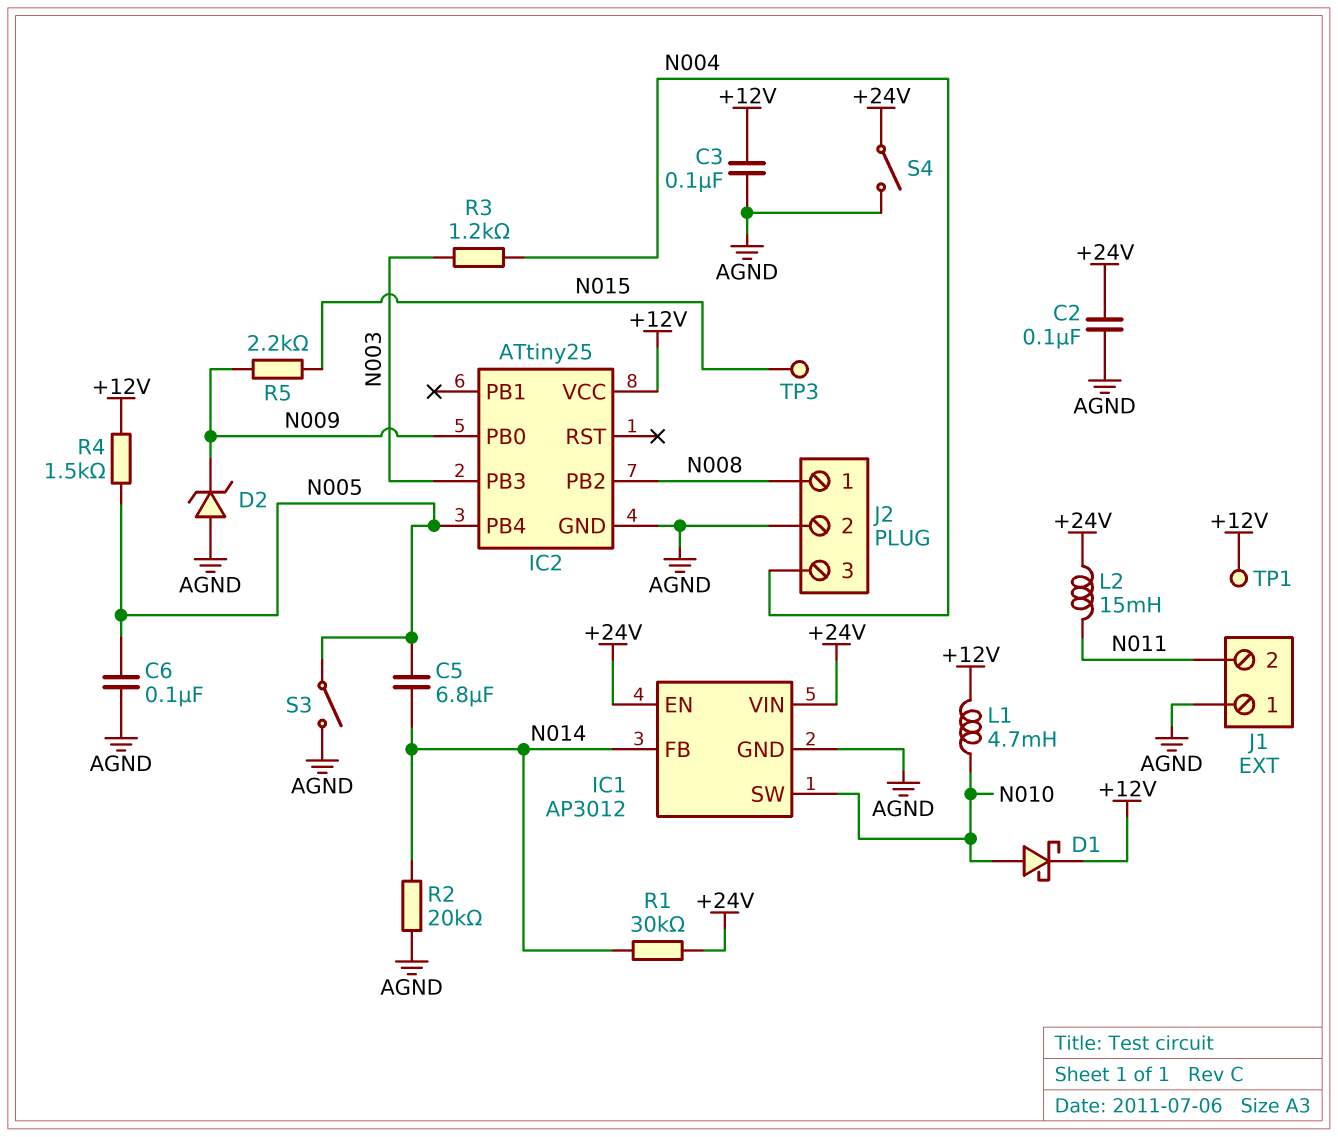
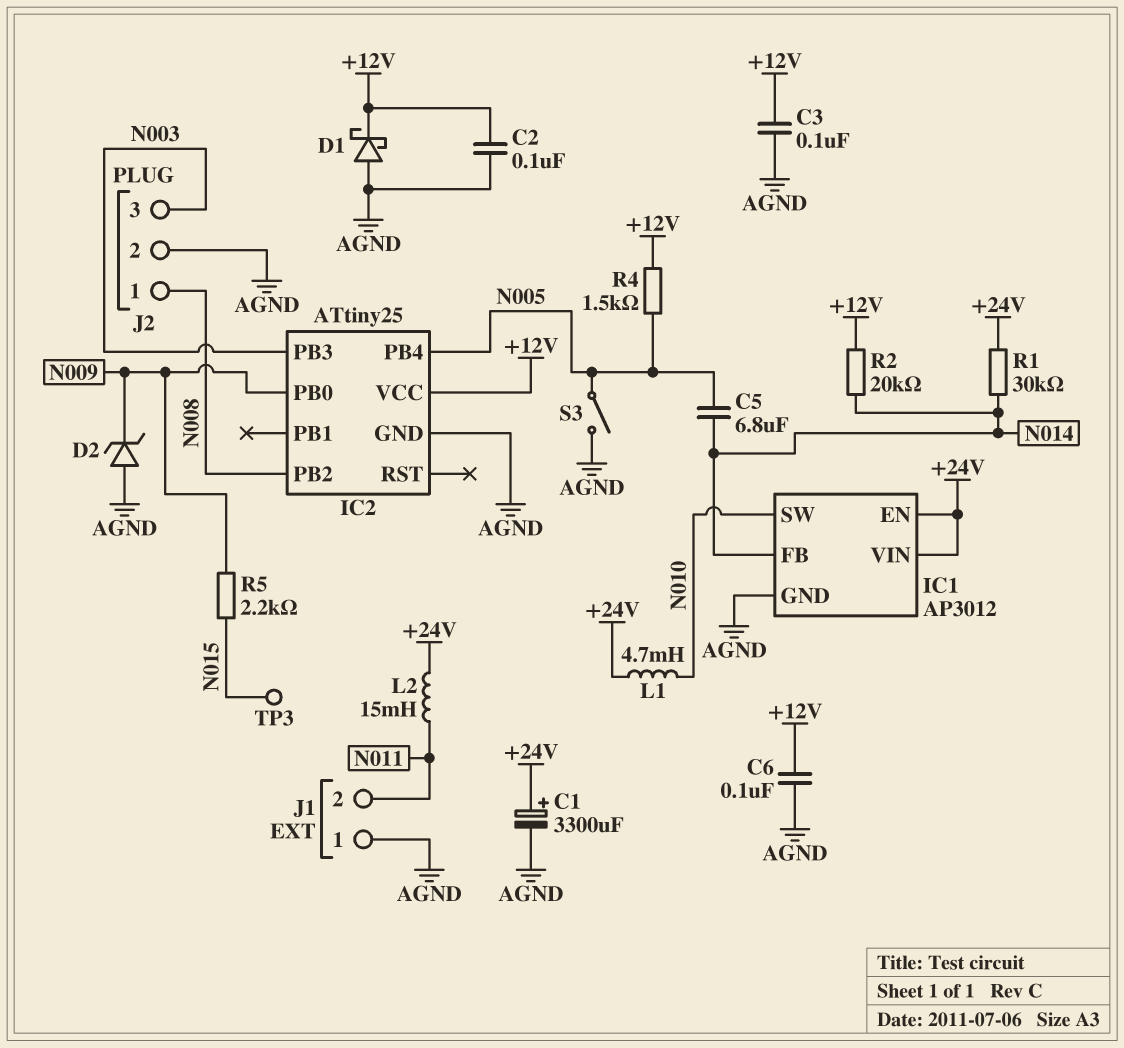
C1: none -> 3300uF (plus +24V, minus AGND)
C2: 100nF (+24V, AGND) -> 100nF (+12V, AGND)
C6: 100nF (AGND, N005) -> 100nF (+12V, AGND)
D1: schottky (A N010, K +12V) -> schottky (A AGND, K +12V)
J2 pin 3: N004 -> N003
L1: 4.7mH (+12V, N010) -> 4.7mH (+24V, N010)
R2: 20k (AGND, N014) -> 20k (+12V, N014)
R3: 1.2k (N003, N004) -> none
S4: switch (+24V, AGND) -> none
TP1: test point (+12V) -> none

